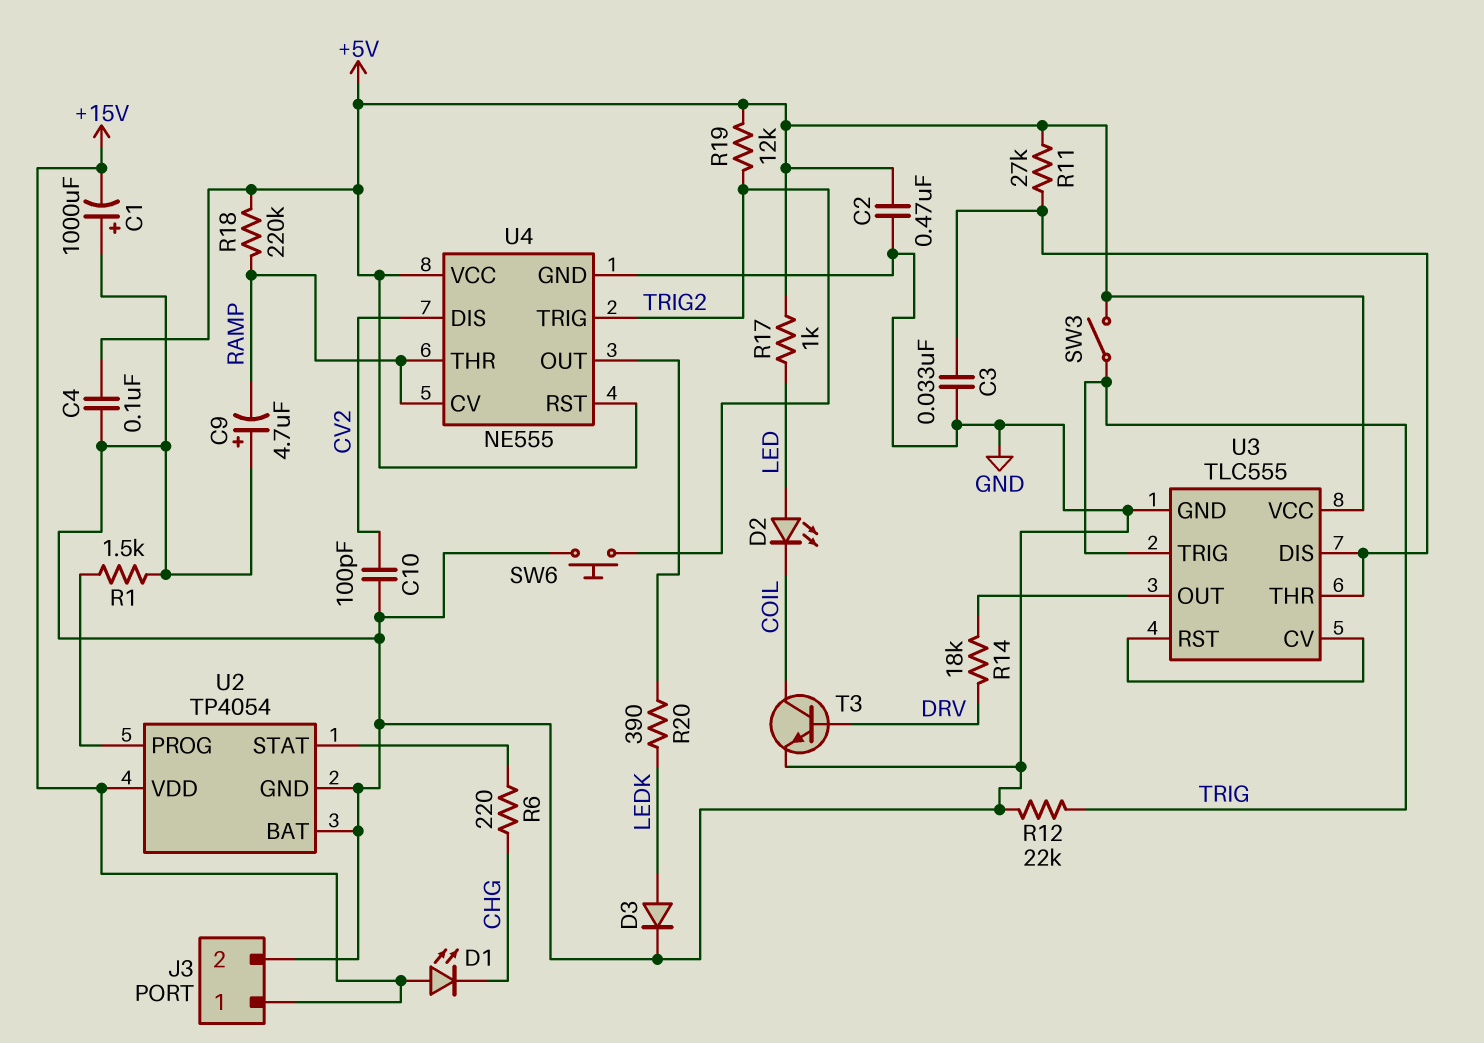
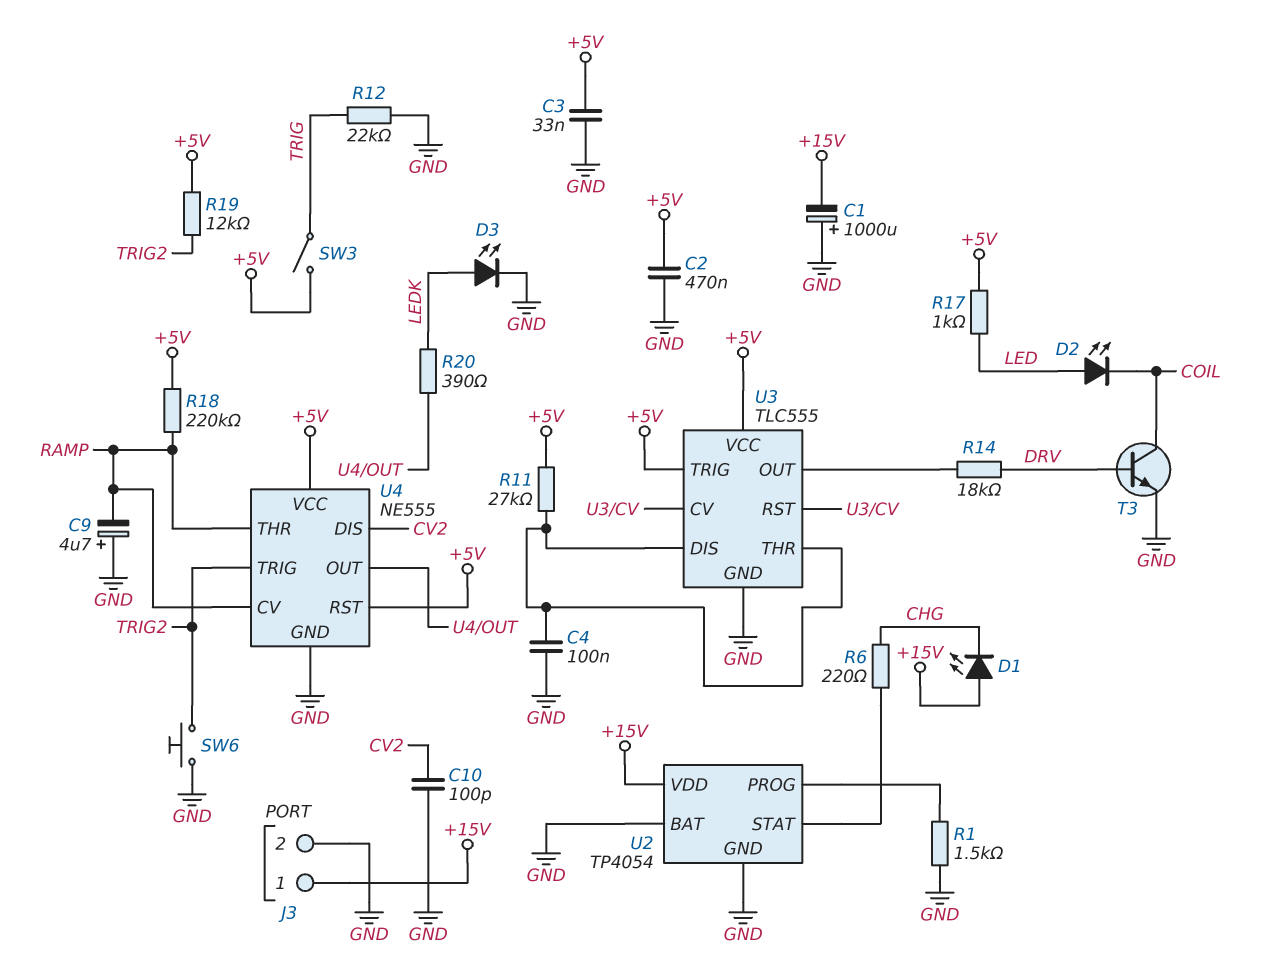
C3: 33nF (GND, U3/DIS) -> 33nF (+5V, GND)
C4: 100nF (+5V, GND) -> 100nF (GND, U3/DIS)
D3: diode (A LEDK, K GND) -> LED (A LEDK, K GND)
U3 pin TRIG: TRIG -> +5V

